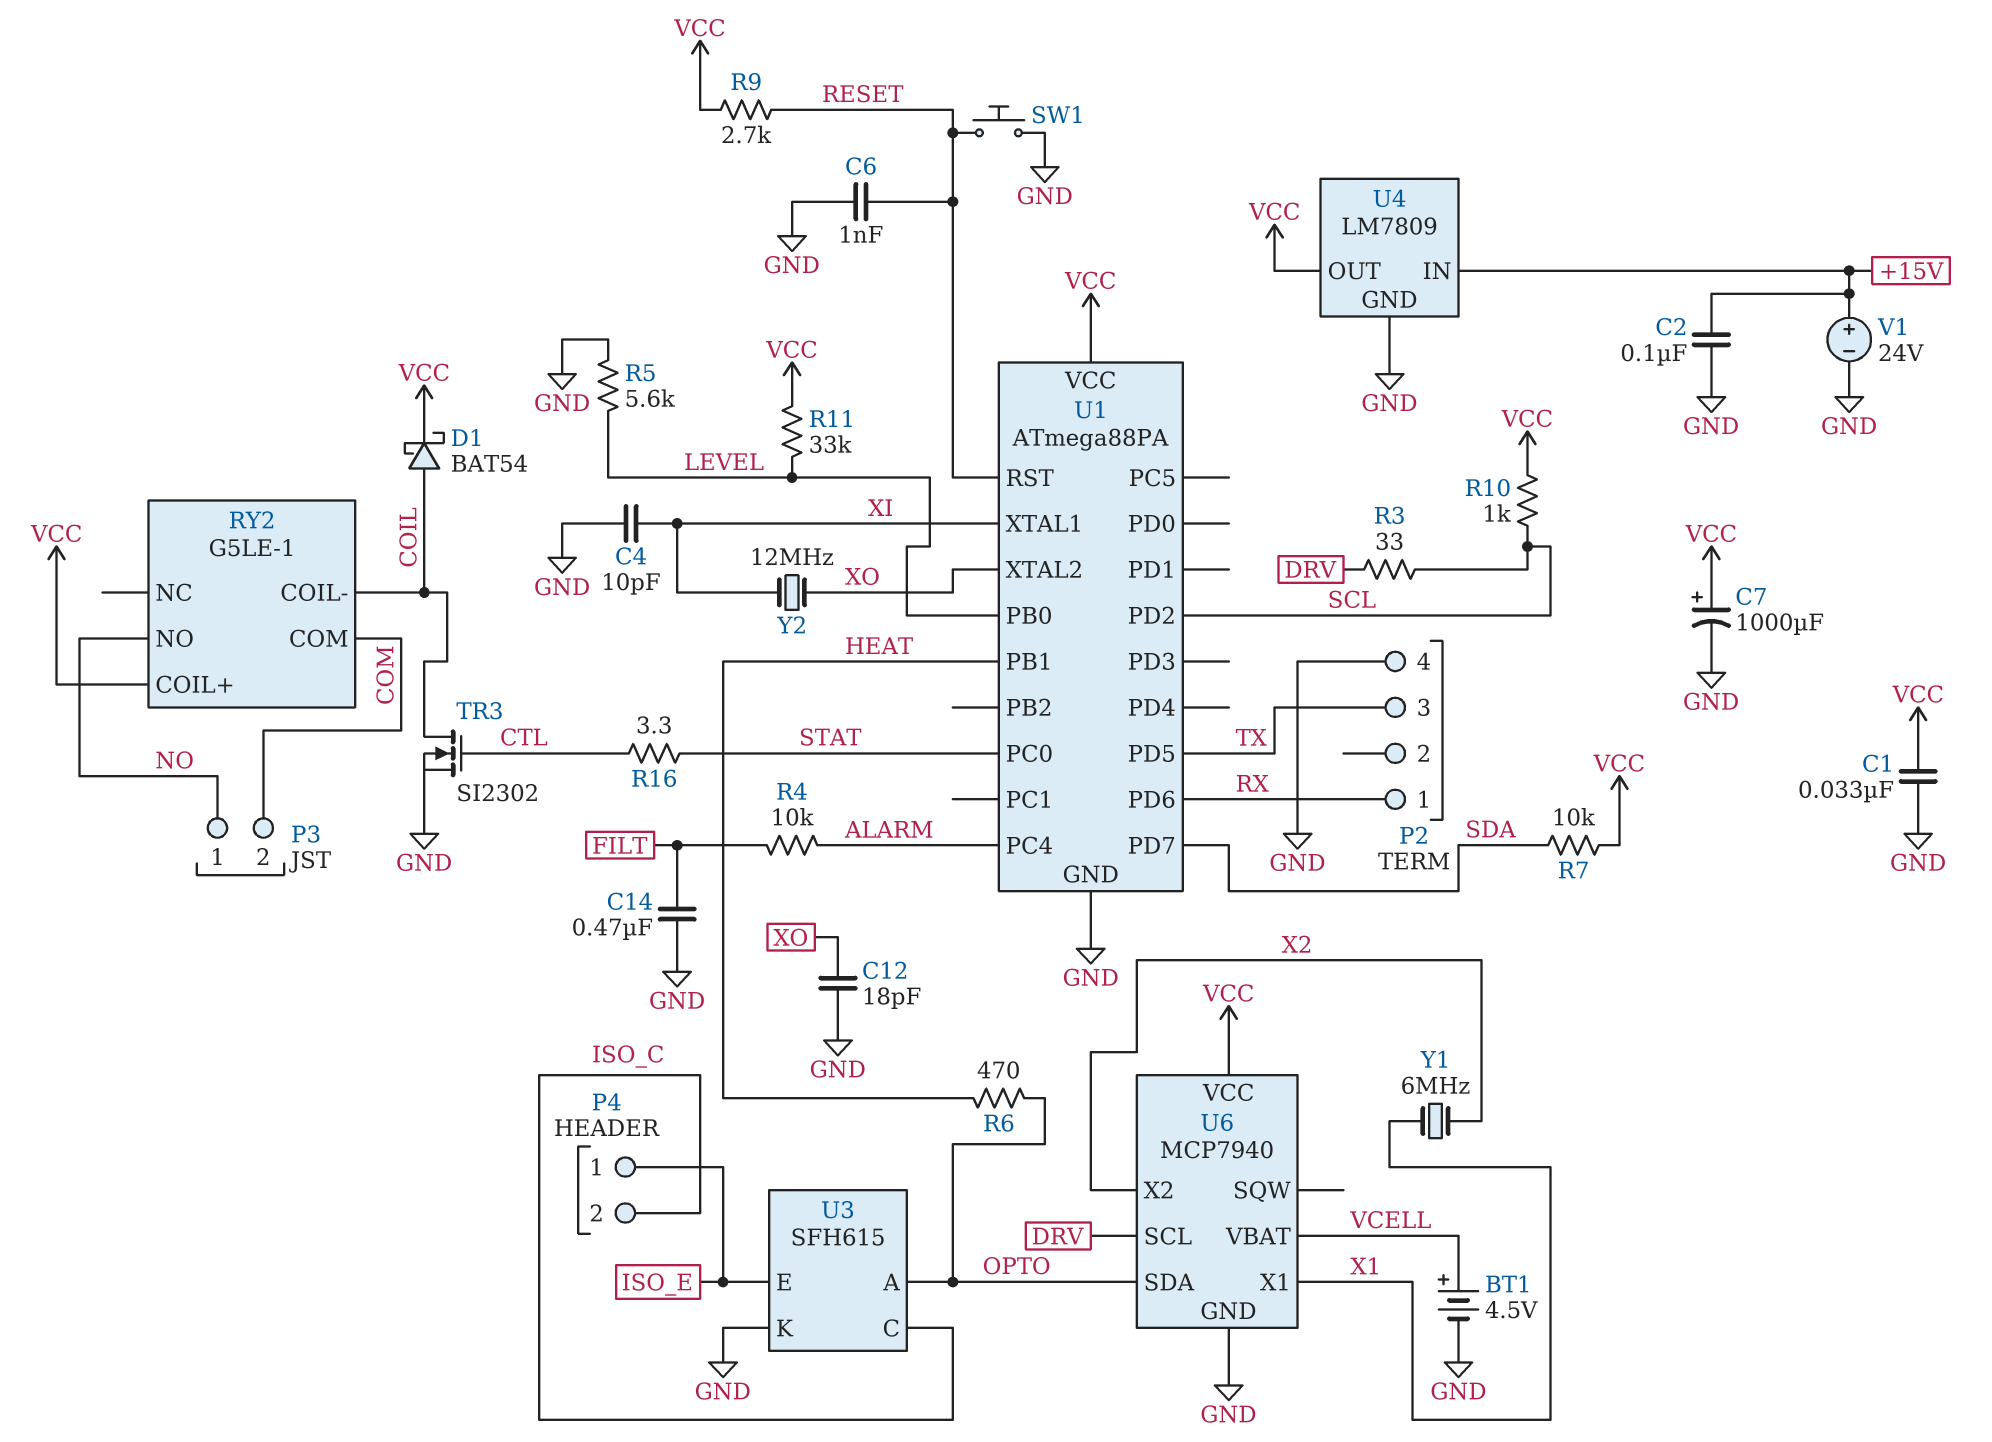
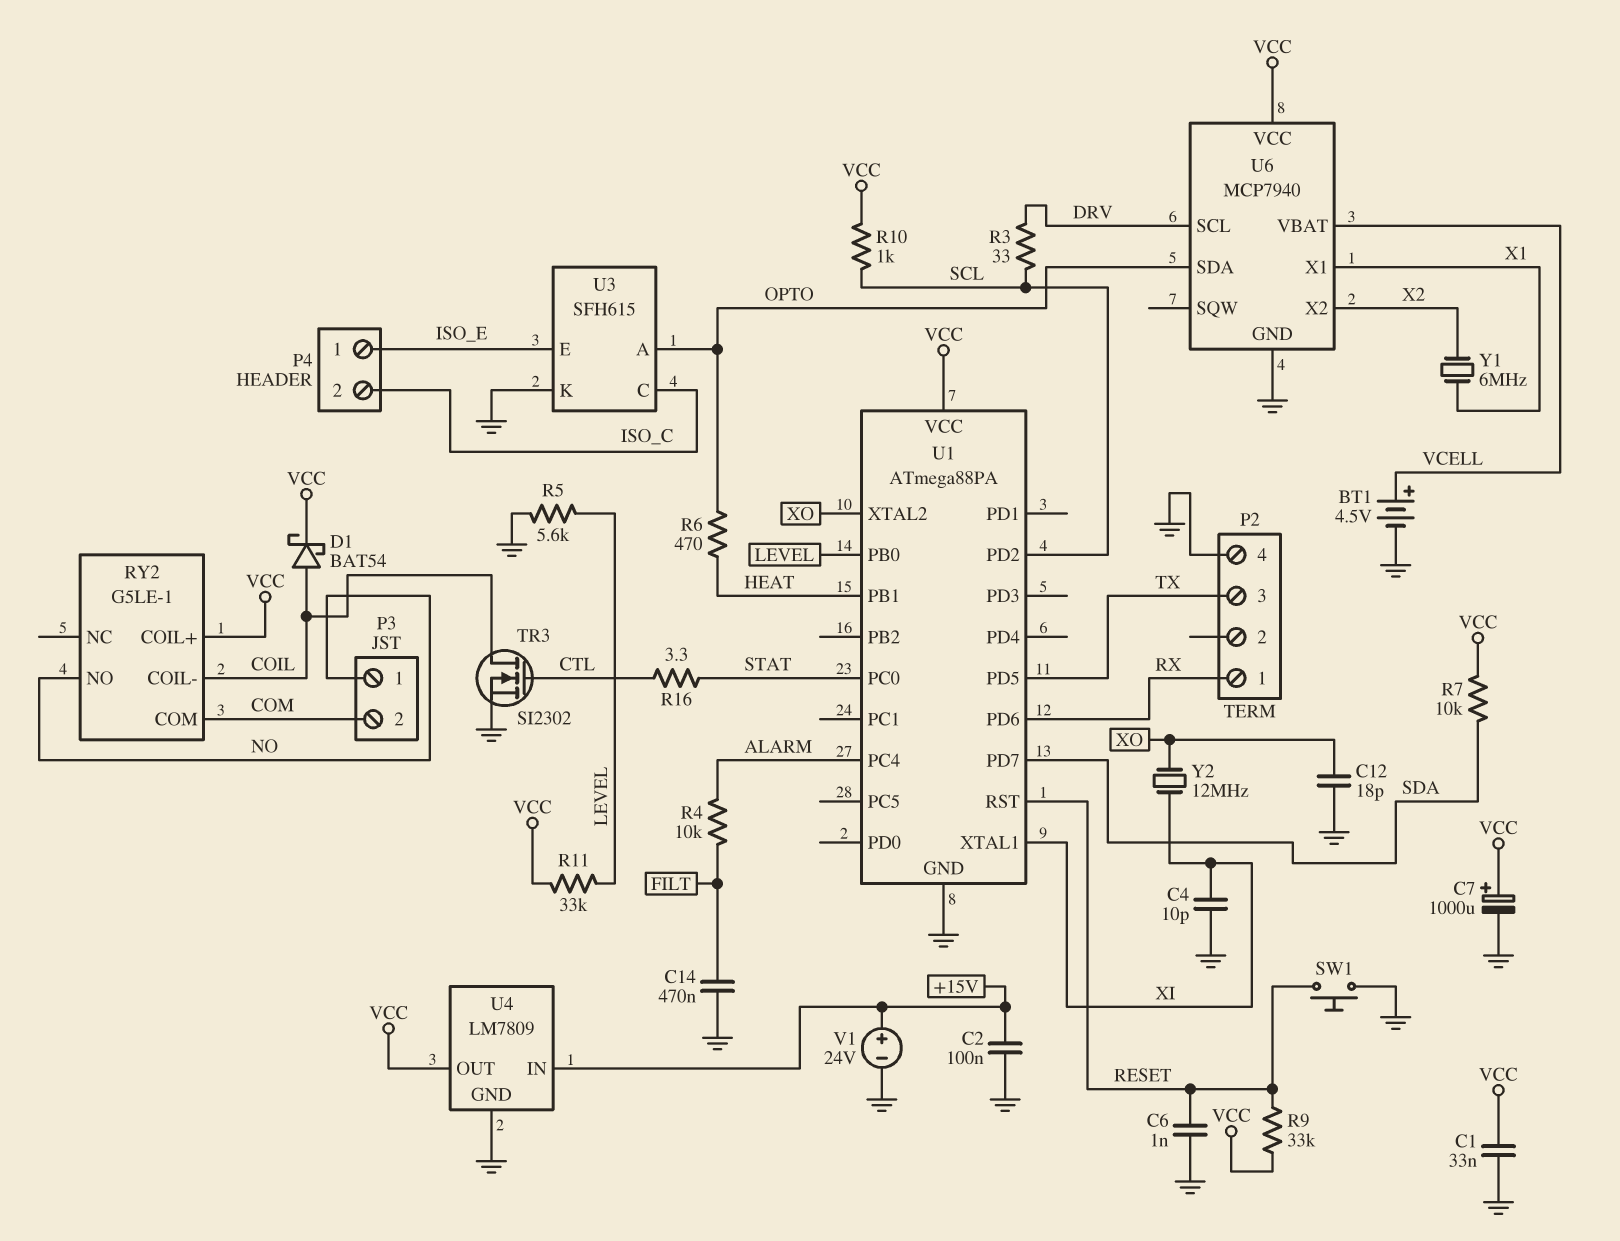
R9: 2.7k (RESET, VCC) -> 33k (RESET, VCC)

